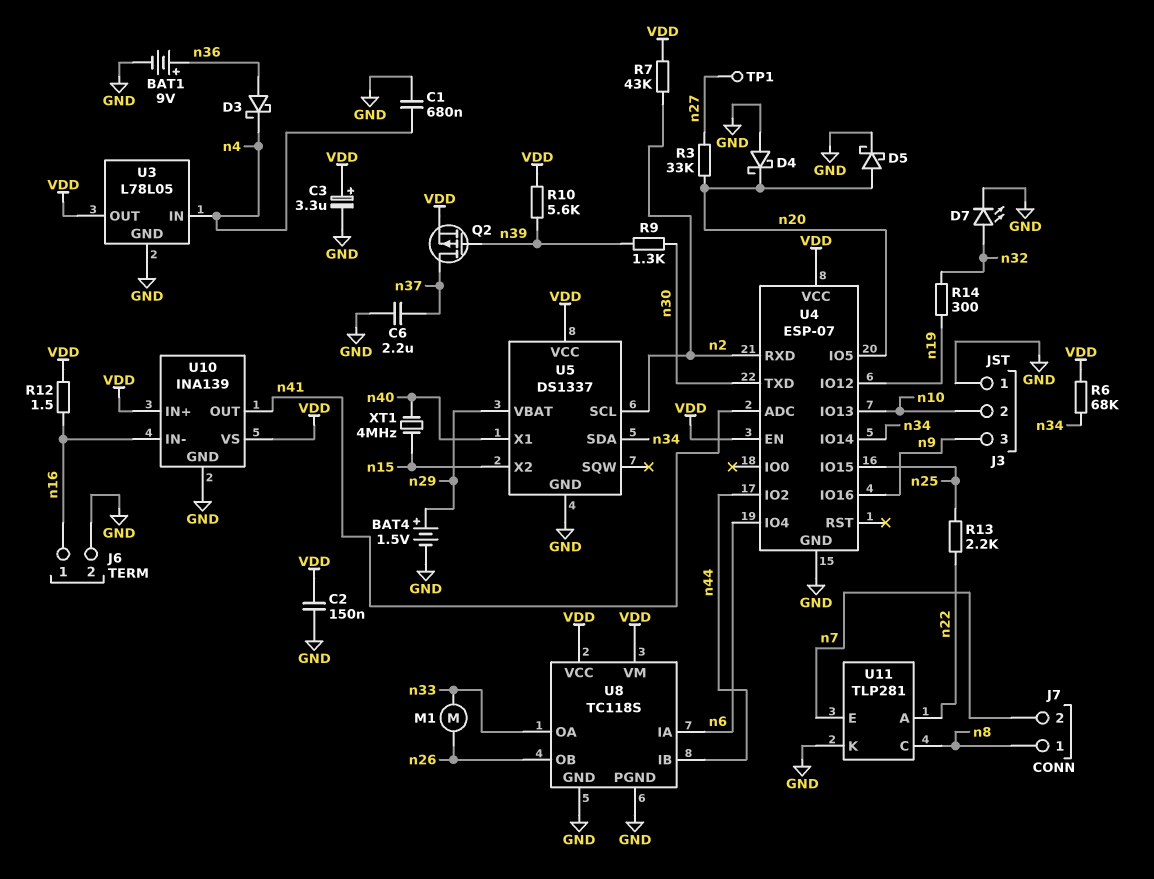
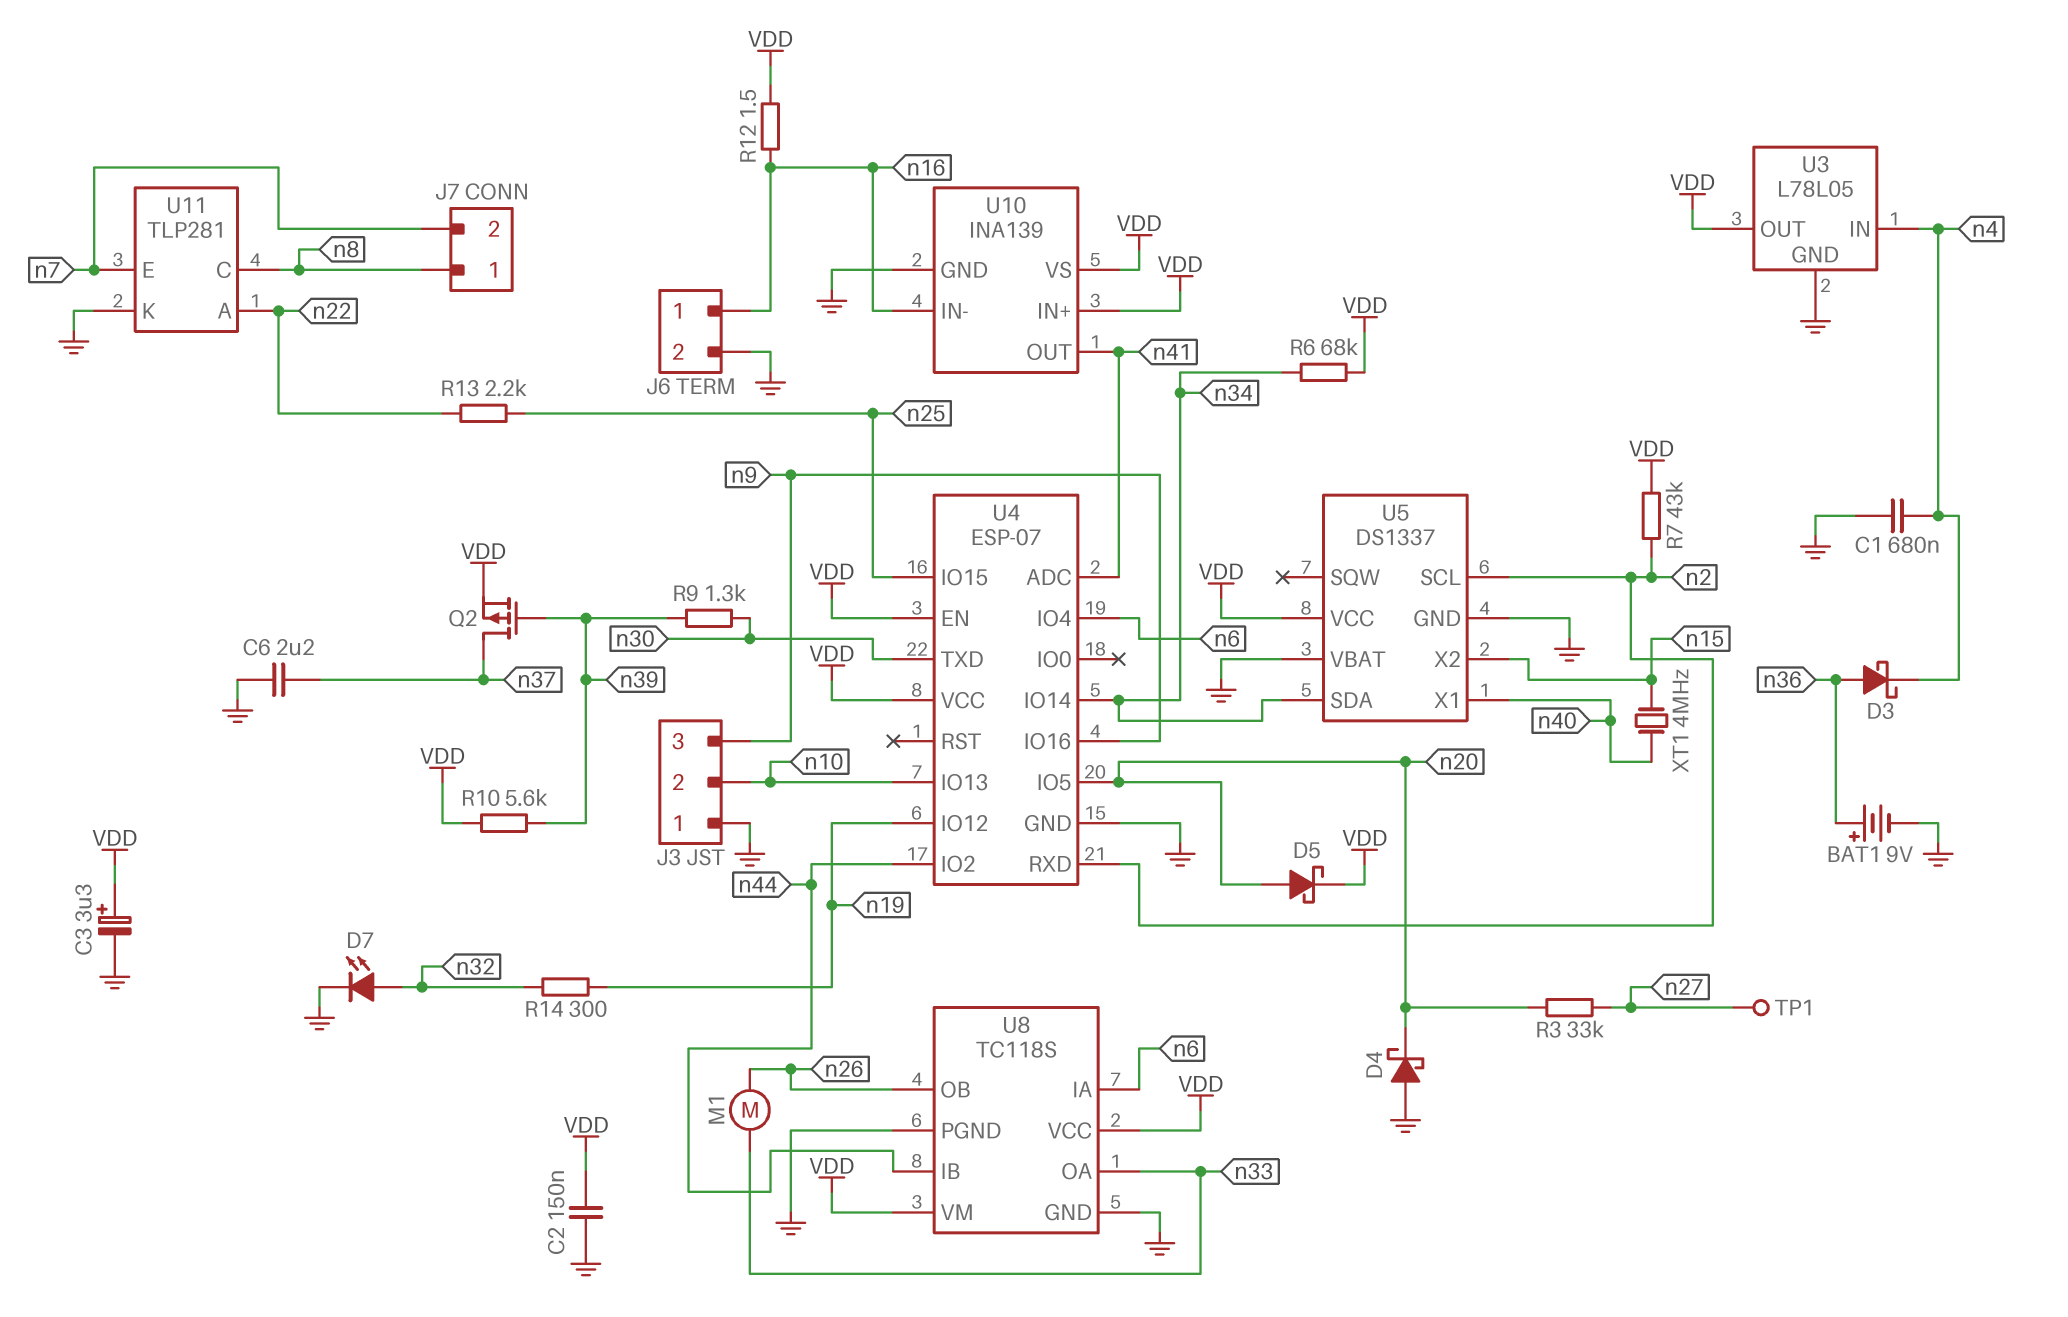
BAT4: 1.5V (plus n29, minus GND) -> none
D5: schottky (A n20, K GND) -> schottky (A n20, K VDD)
U5 pin VBAT: n29 -> GND

